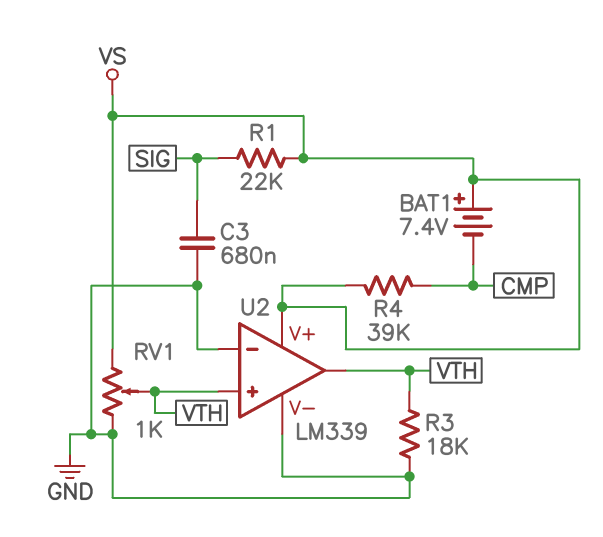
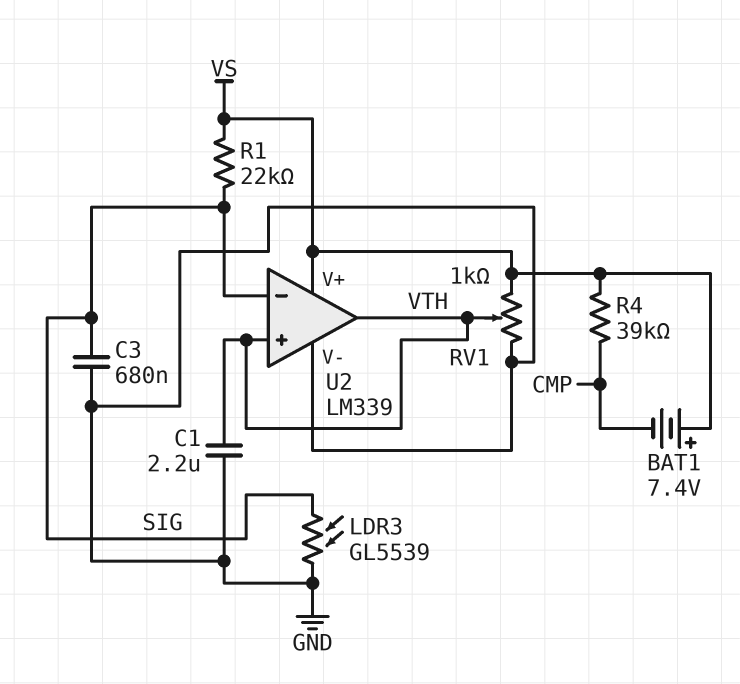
C1: none -> 2.2uF (GND, VTH)
LDR3: none -> GL5539 (GND, SIG)
R3: 18k (GND, VTH) -> none
U2 pin in-: GND -> SIG

